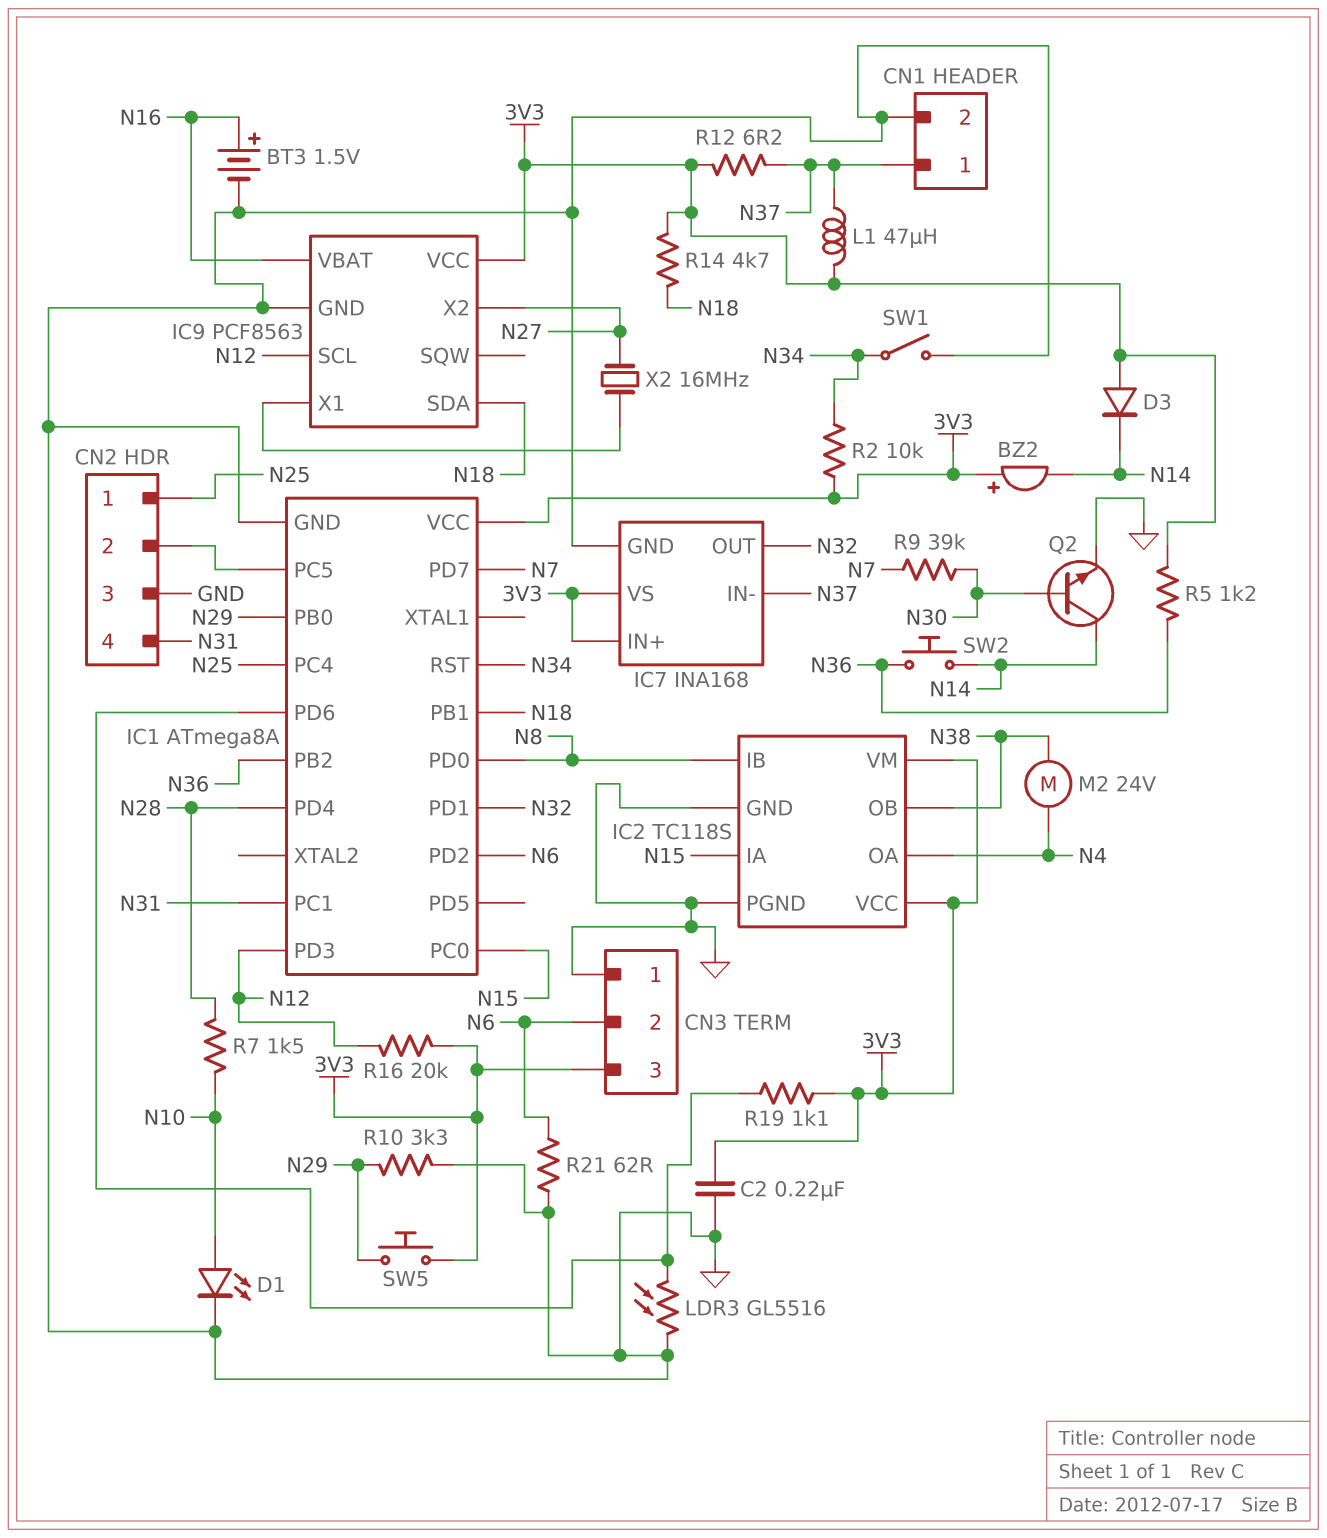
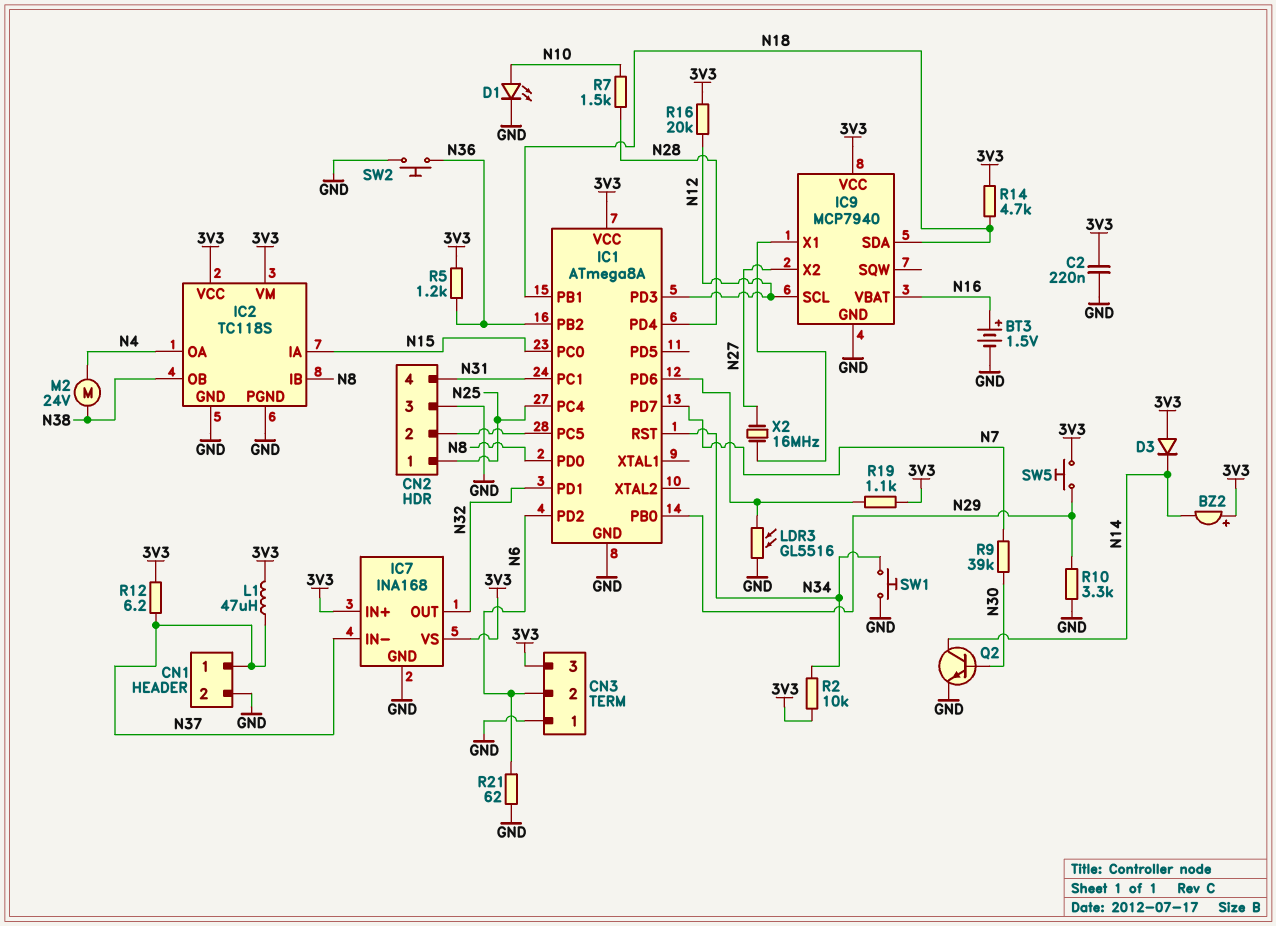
IC9: PCF8563 -> MCP7940
SW1: switch (GND, N34) -> button (GND, N34)
SW2: button (N14, N36) -> button (GND, N36)

